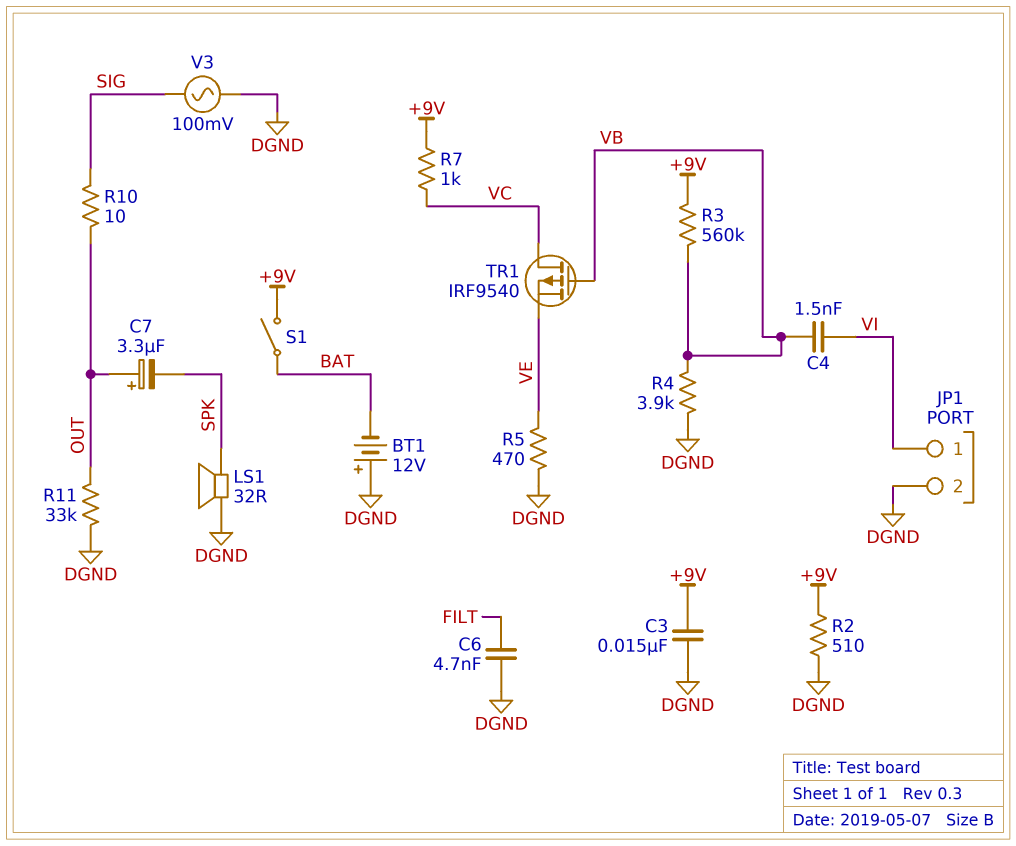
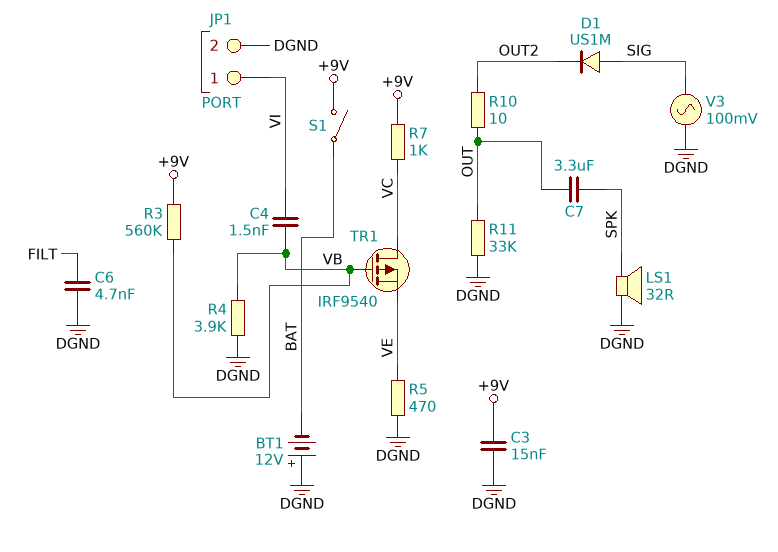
C7: 3.3uF (plus OUT, minus SPK) -> 3.3uF (OUT, SPK)
D1: none -> diode US1M (A SIG, K OUT2)
R2: 510 (+9V, DGND) -> none
R10: 10 (OUT, SIG) -> 10 (OUT, OUT2)

